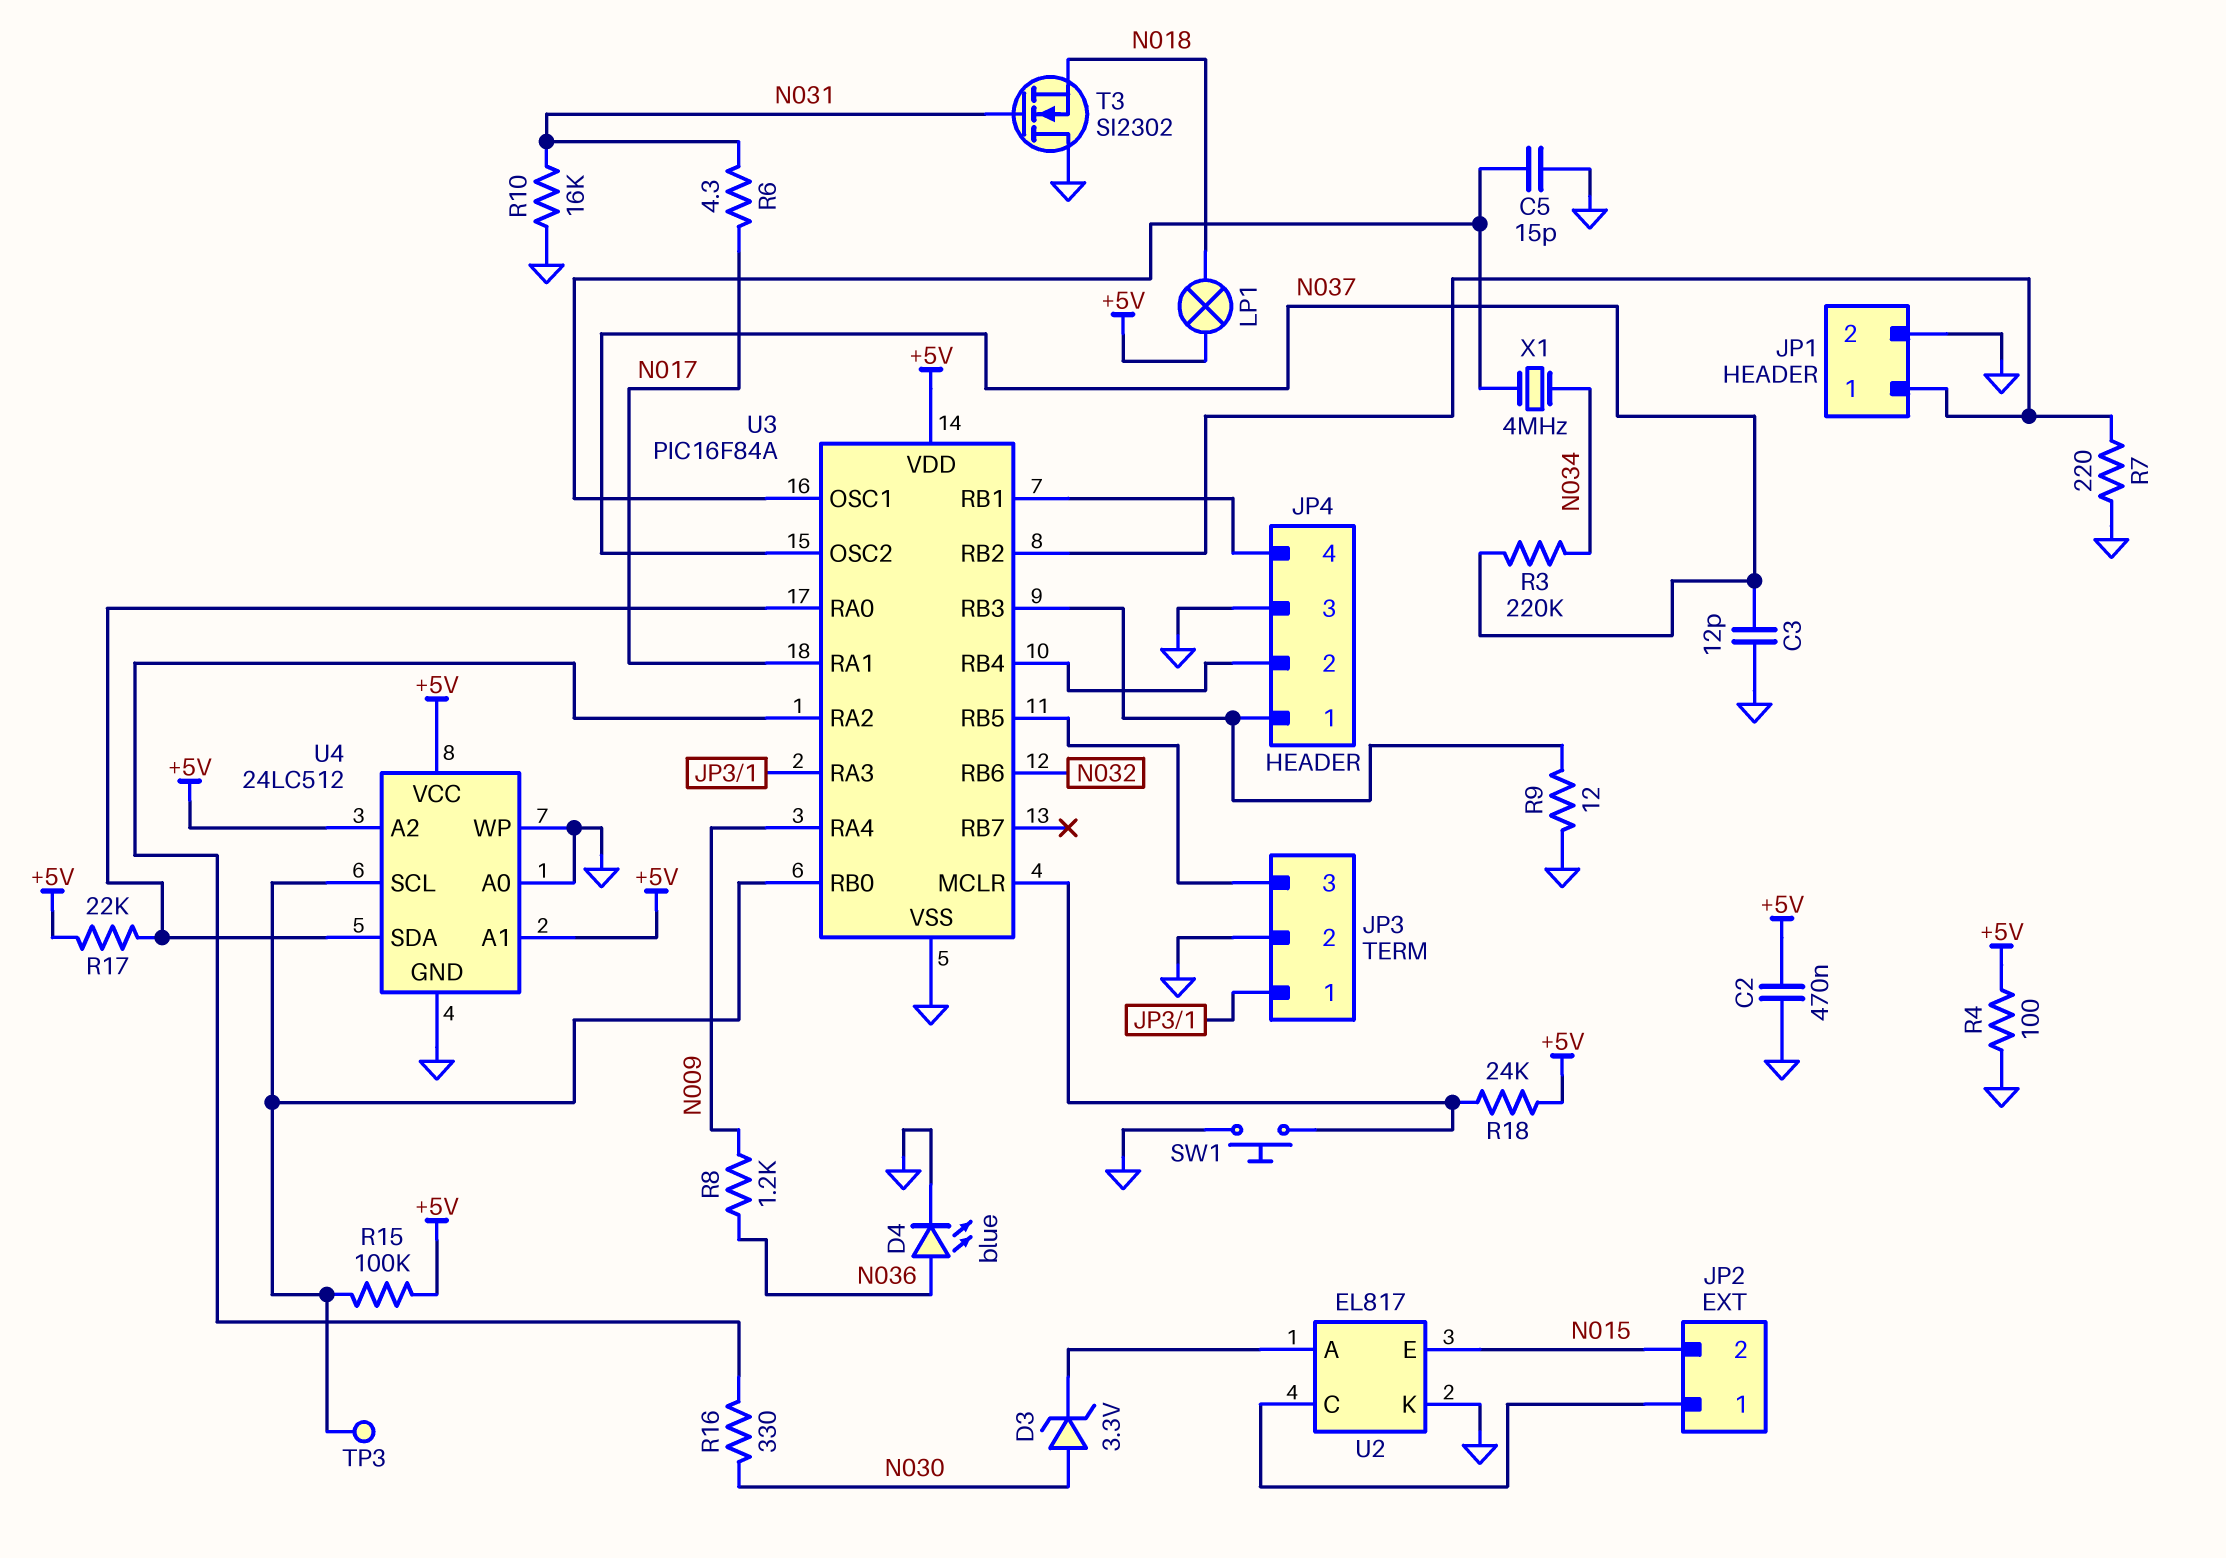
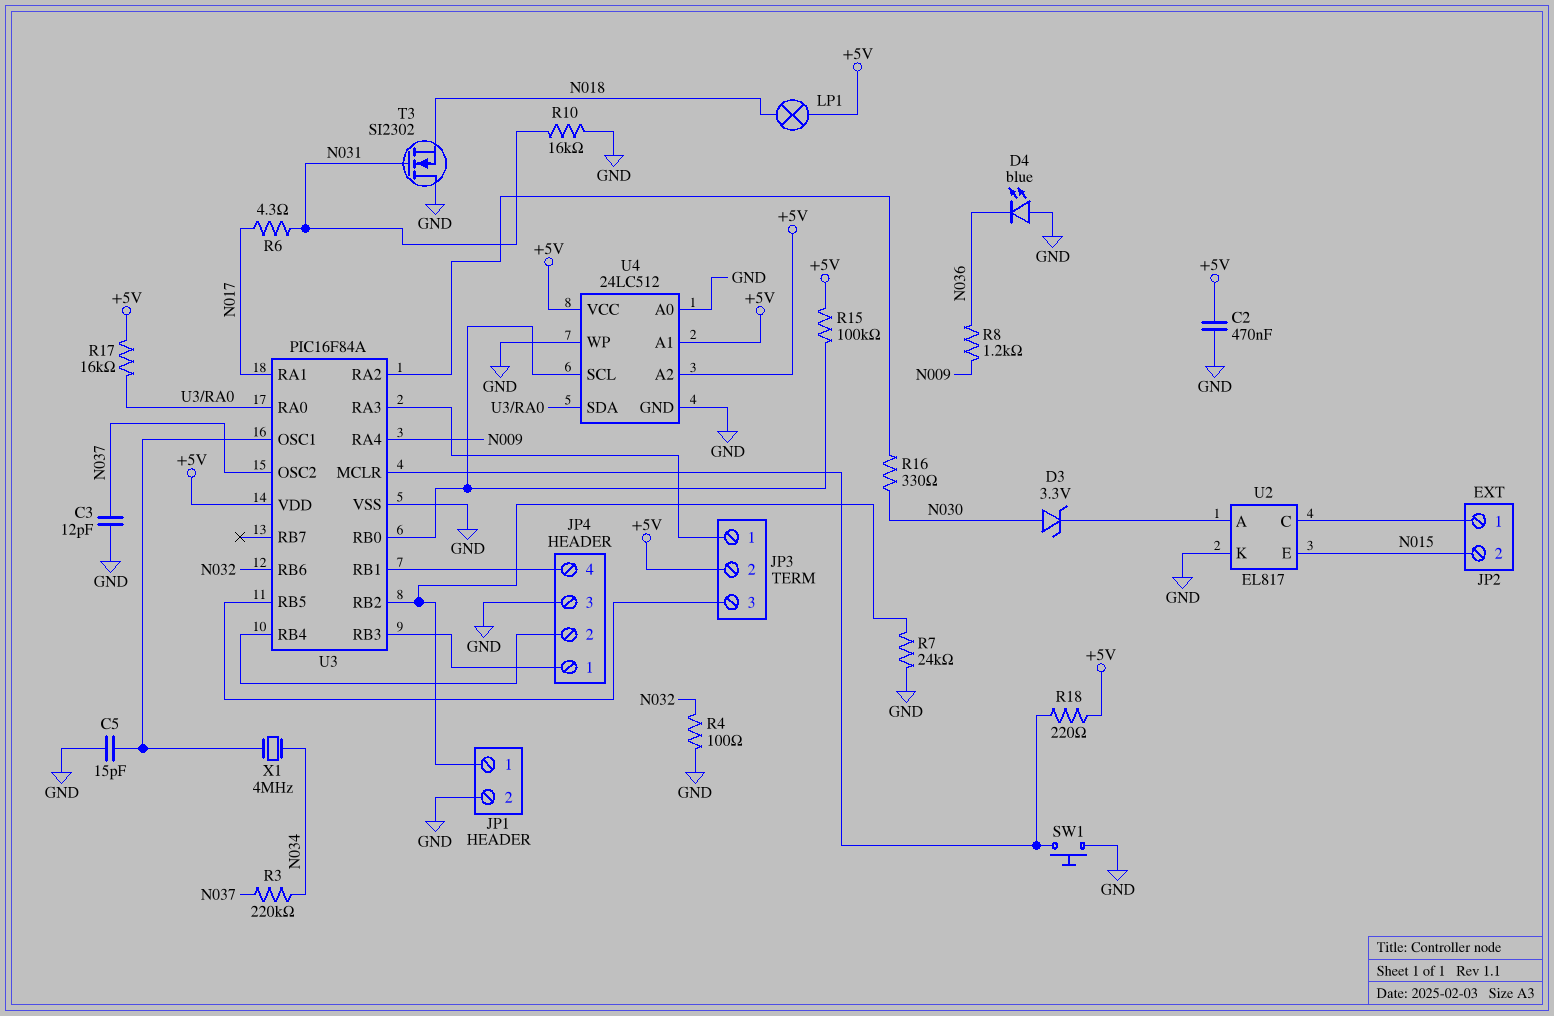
D4: LED blue (A N036, K GND) -> LED blue (A GND, K N036)
JP3 pin 2: GND -> +5V
R4: 100 (+5V, GND) -> 100 (GND, N032)
R7: 220 (GND, JP1/1) -> 24k (GND, JP1/1)
R9: 12 (GND, JP4/1) -> none
R17: 22k (+5V, U3/RA0) -> 16k (+5V, U3/RA0)
R18: 24k (+5V, U3/MCLR) -> 220 (+5V, U3/MCLR)
TP3: test point (U3/RB0) -> none

